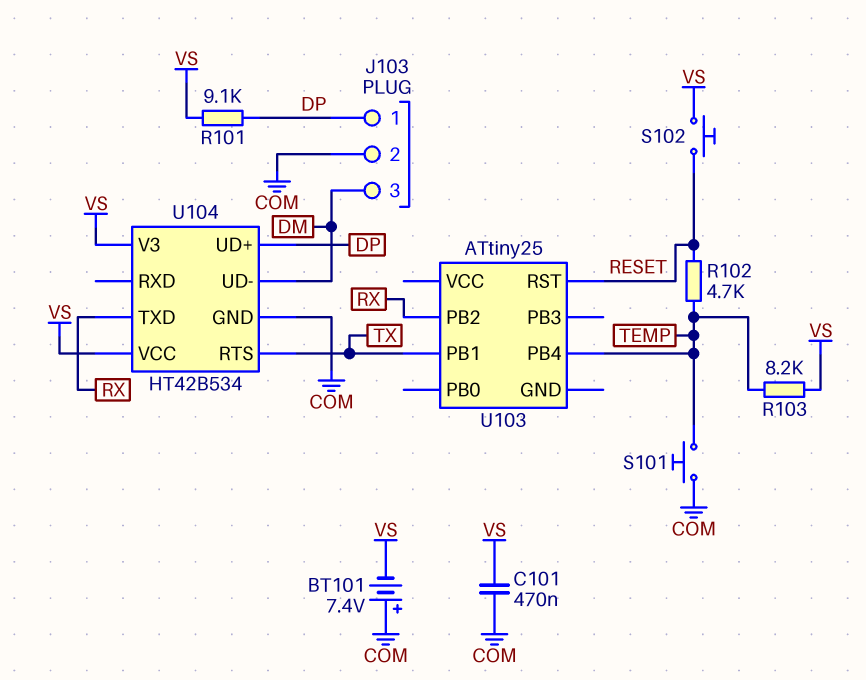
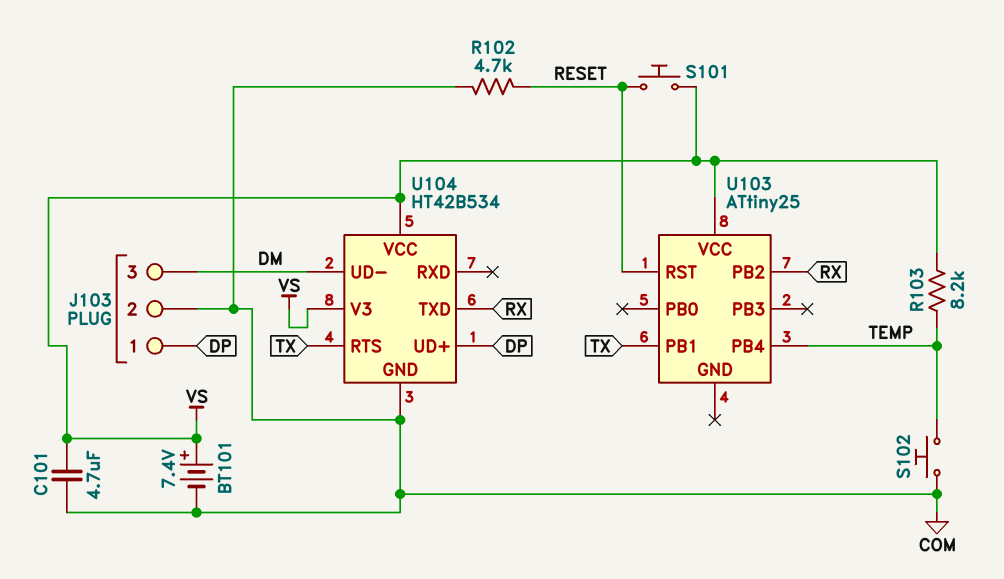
BT101: 7.4V (plus COM, minus VS) -> 7.4V (plus VS, minus COM)
C101: 470nF (COM, VS) -> 4.7uF (COM, VS)
R101: 9.1k (DP, VS) -> none
R102: 4.7k (RESET, TEMP) -> 4.7k (COM, RESET)
S101: button (COM, TEMP) -> button (RESET, VS)
S102: button (RESET, VS) -> button (COM, TEMP)
U103 pin VCC: none -> VS

